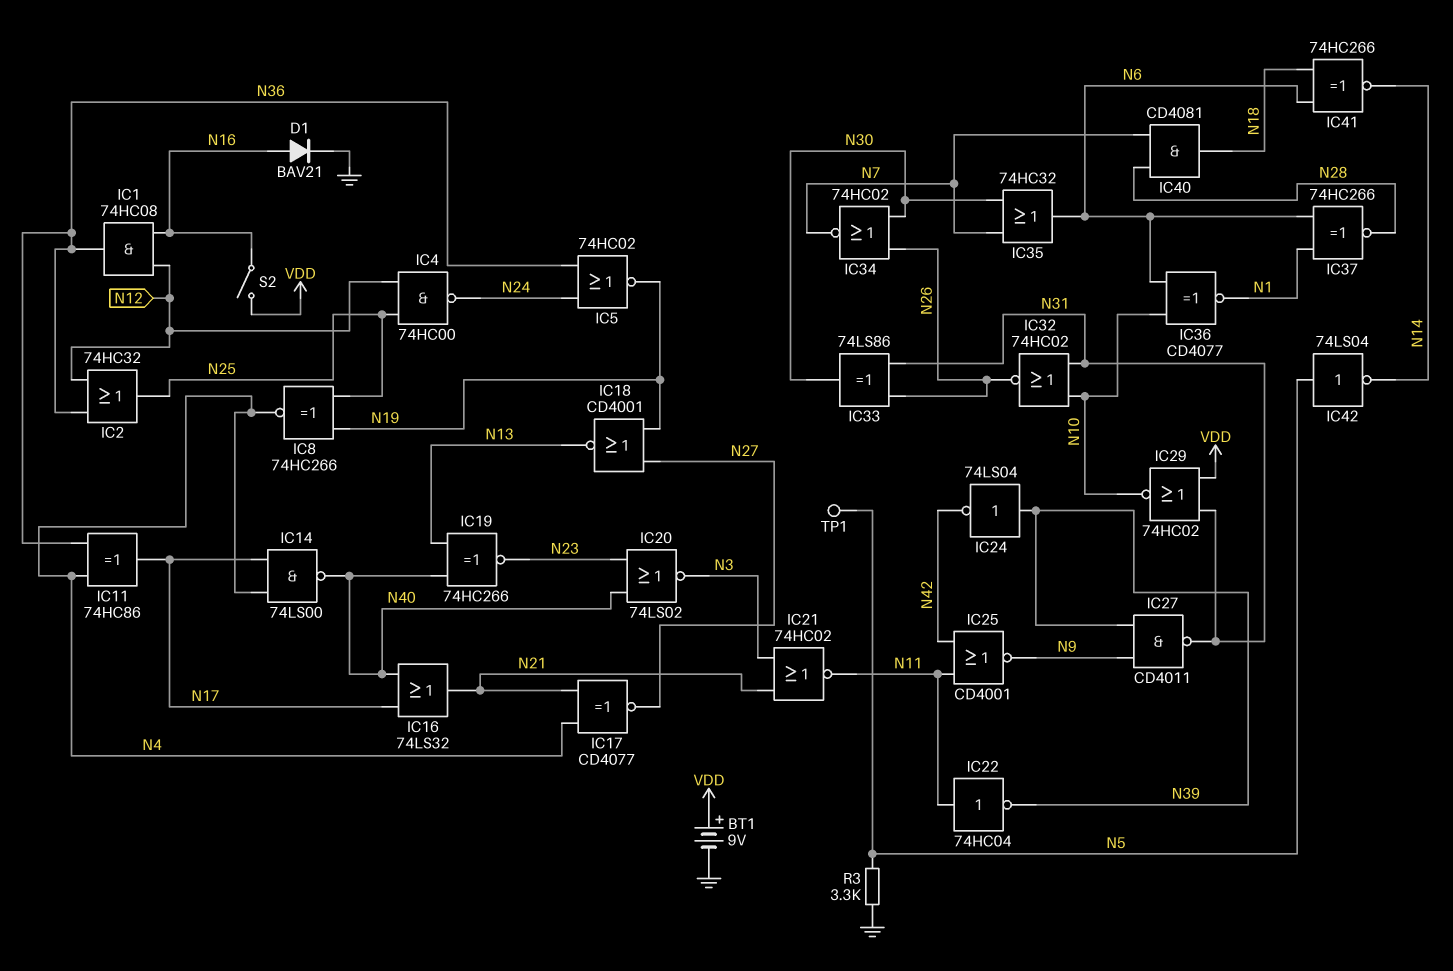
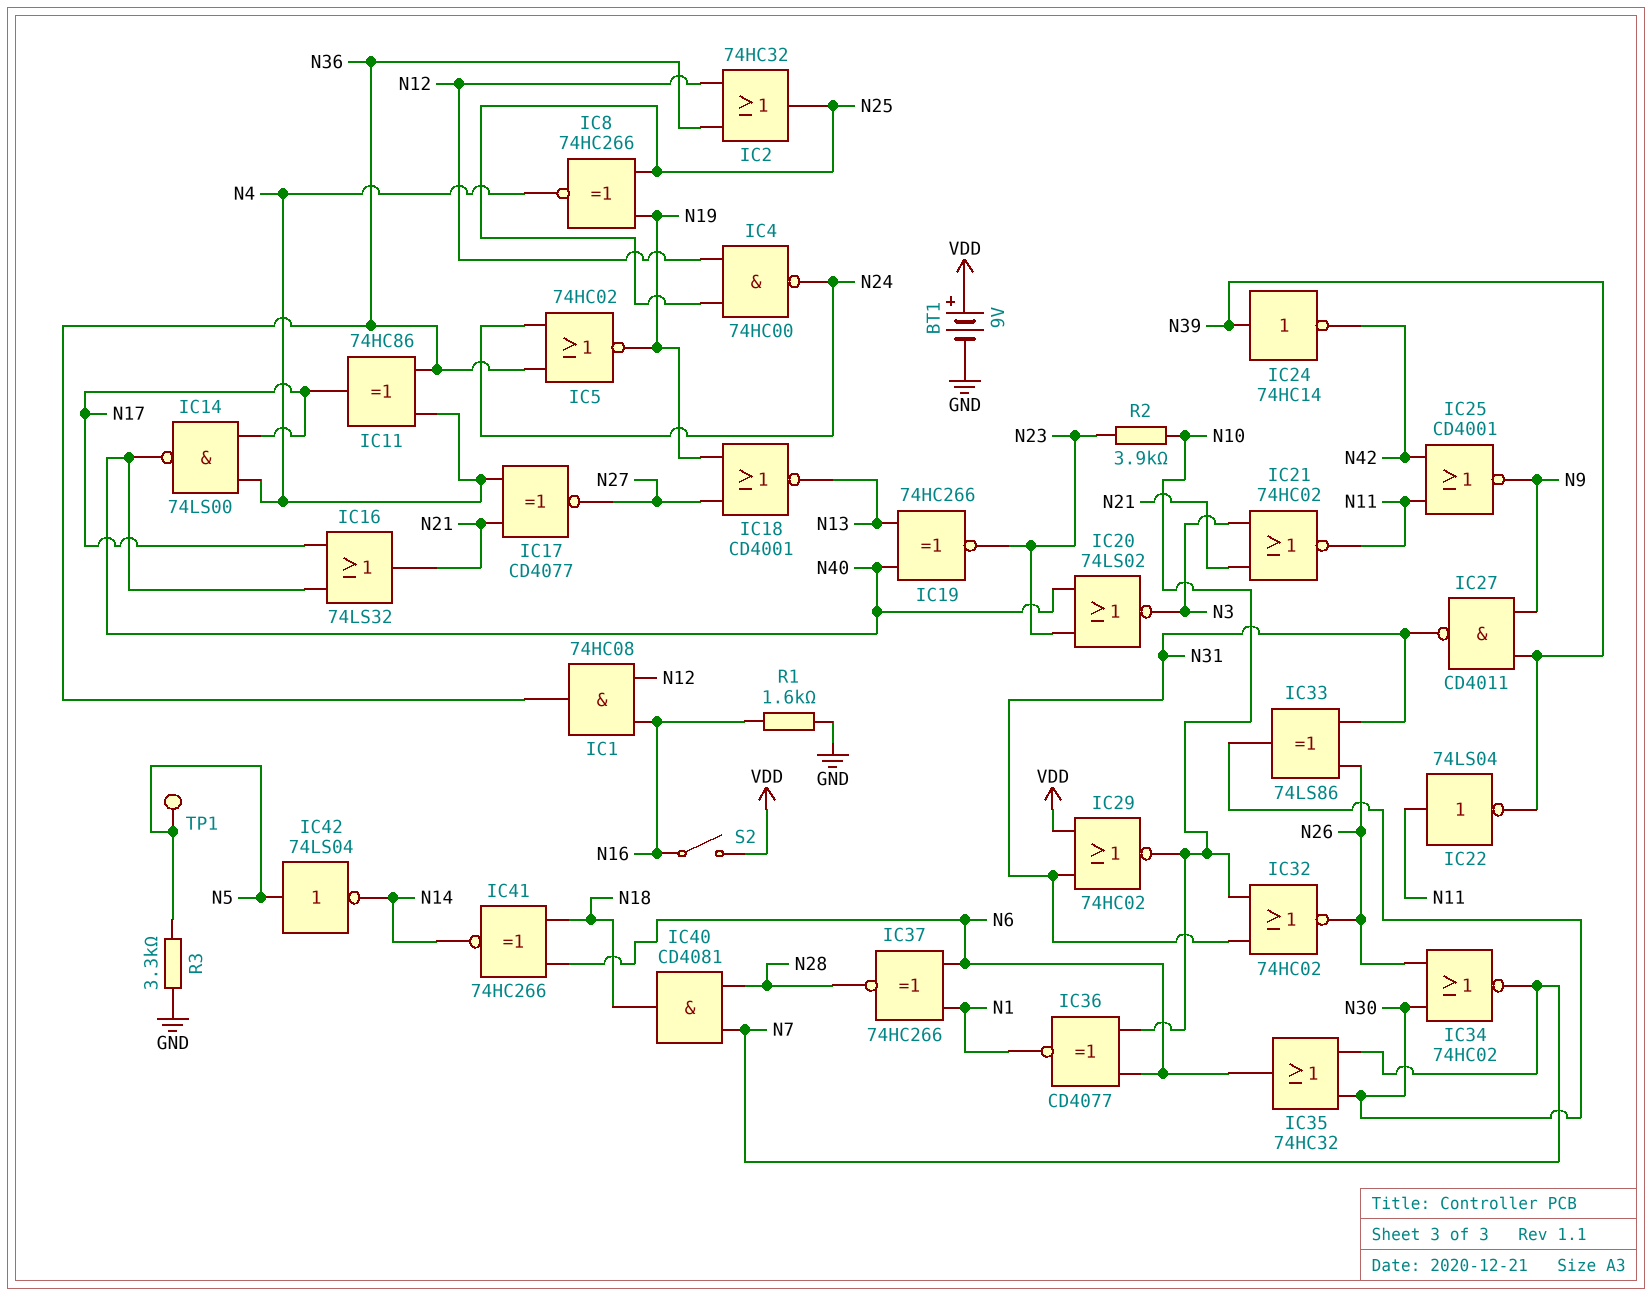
D1: diode BAV21 (A N16, K GND) -> none
IC22: NOT 74HC04 (in N11, out N39) -> NOT 74LS04 (in N11, out N39)
IC24: NOT 74LS04 (in N39, out N42) -> NOT 74HC14 (in N39, out N42)
R1: none -> 1.6k (GND, N16)
R2: none -> 3.9k (N10, N23)

